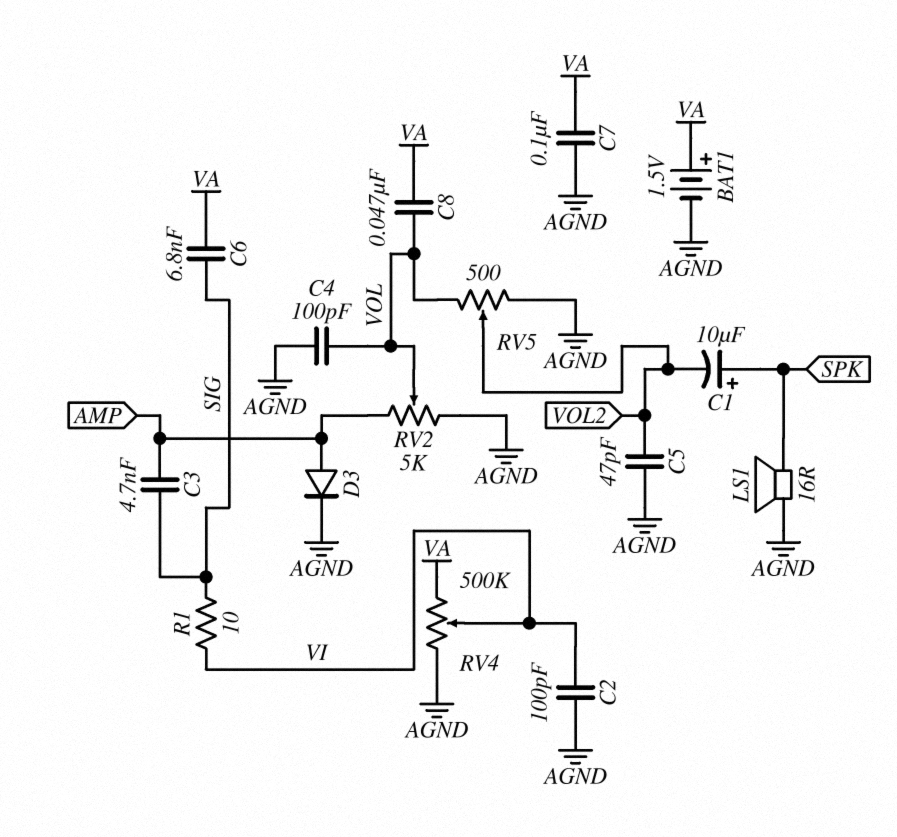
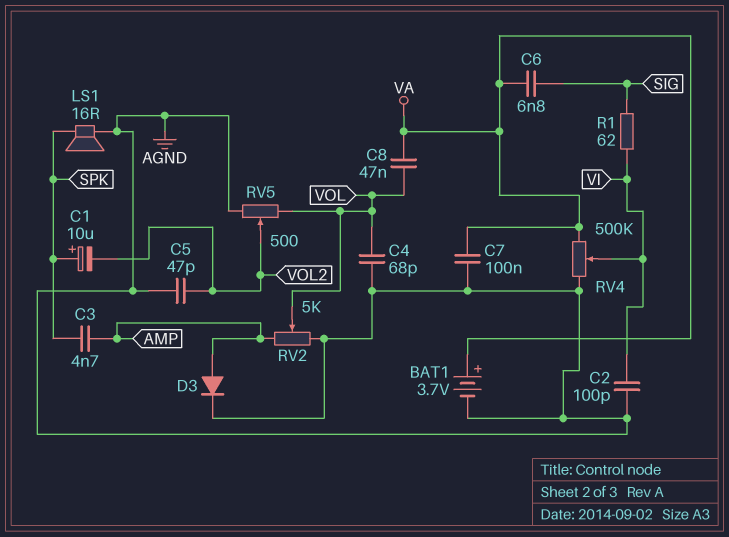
BAT1: 1.5V (plus VA, minus AGND) -> 3.7V (plus VA, minus AGND)
C3: 4.7nF (AMP, SIG) -> 4.7nF (AMP, SPK)
C4: 100pF (AGND, VOL) -> 68pF (AGND, VOL)
R1: 10 (SIG, VI) -> 62 (SIG, VI)

